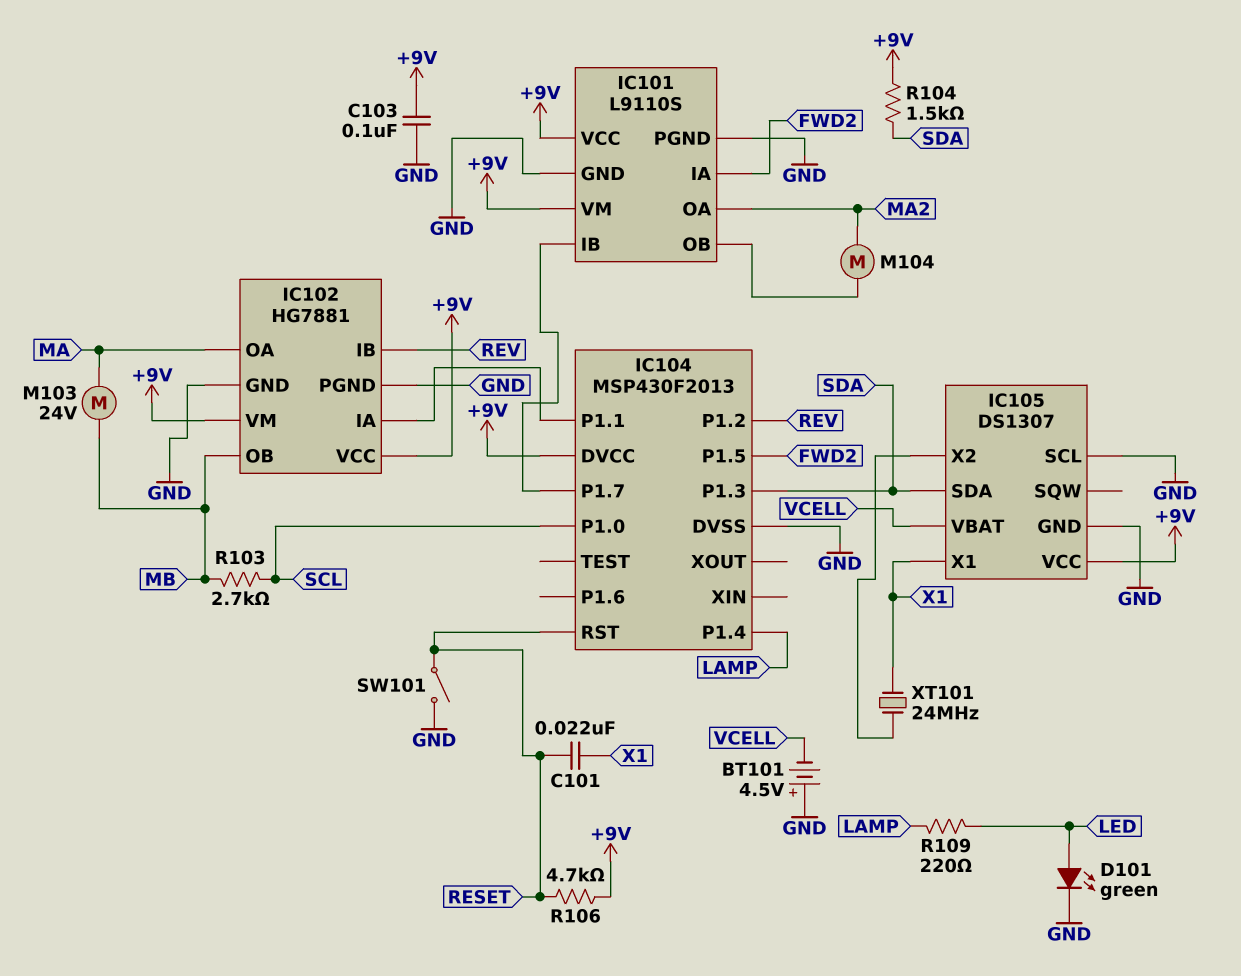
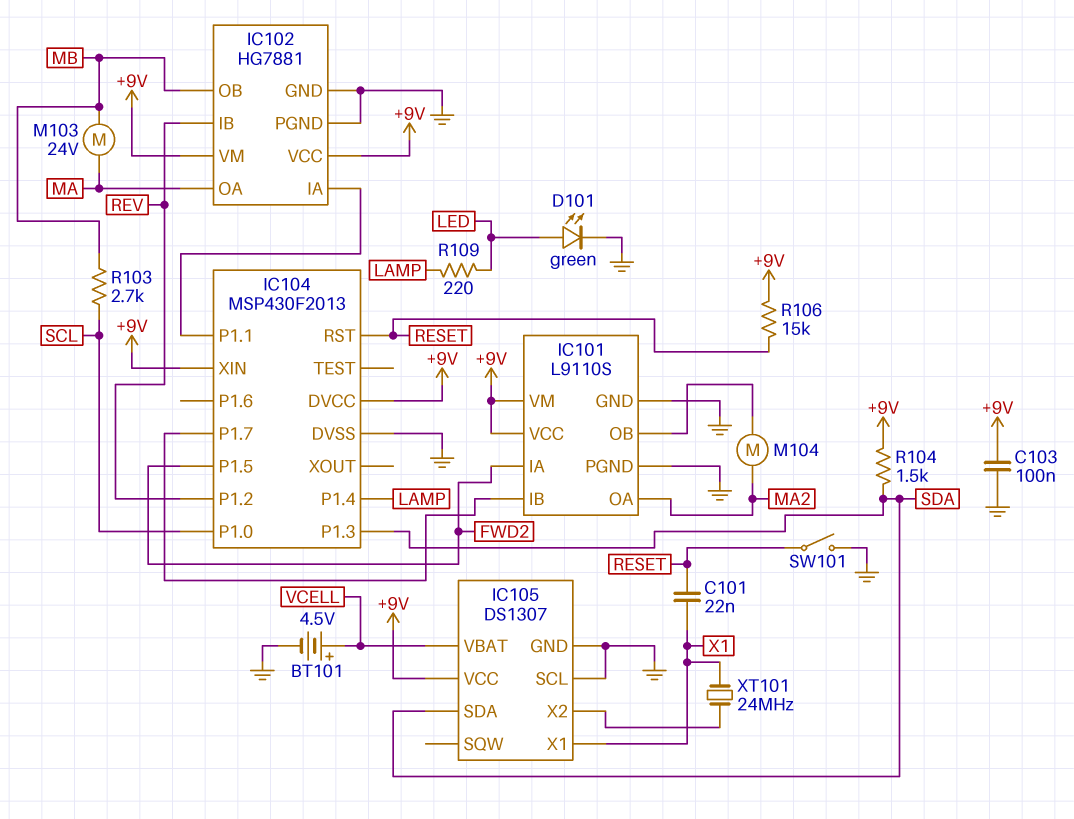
BT101: 4.5V (plus GND, minus VCELL) -> 4.5V (plus VCELL, minus GND)
IC104 pin XIN: none -> +9V
R106: 4.7k (+9V, RESET) -> 15k (+9V, RESET)

